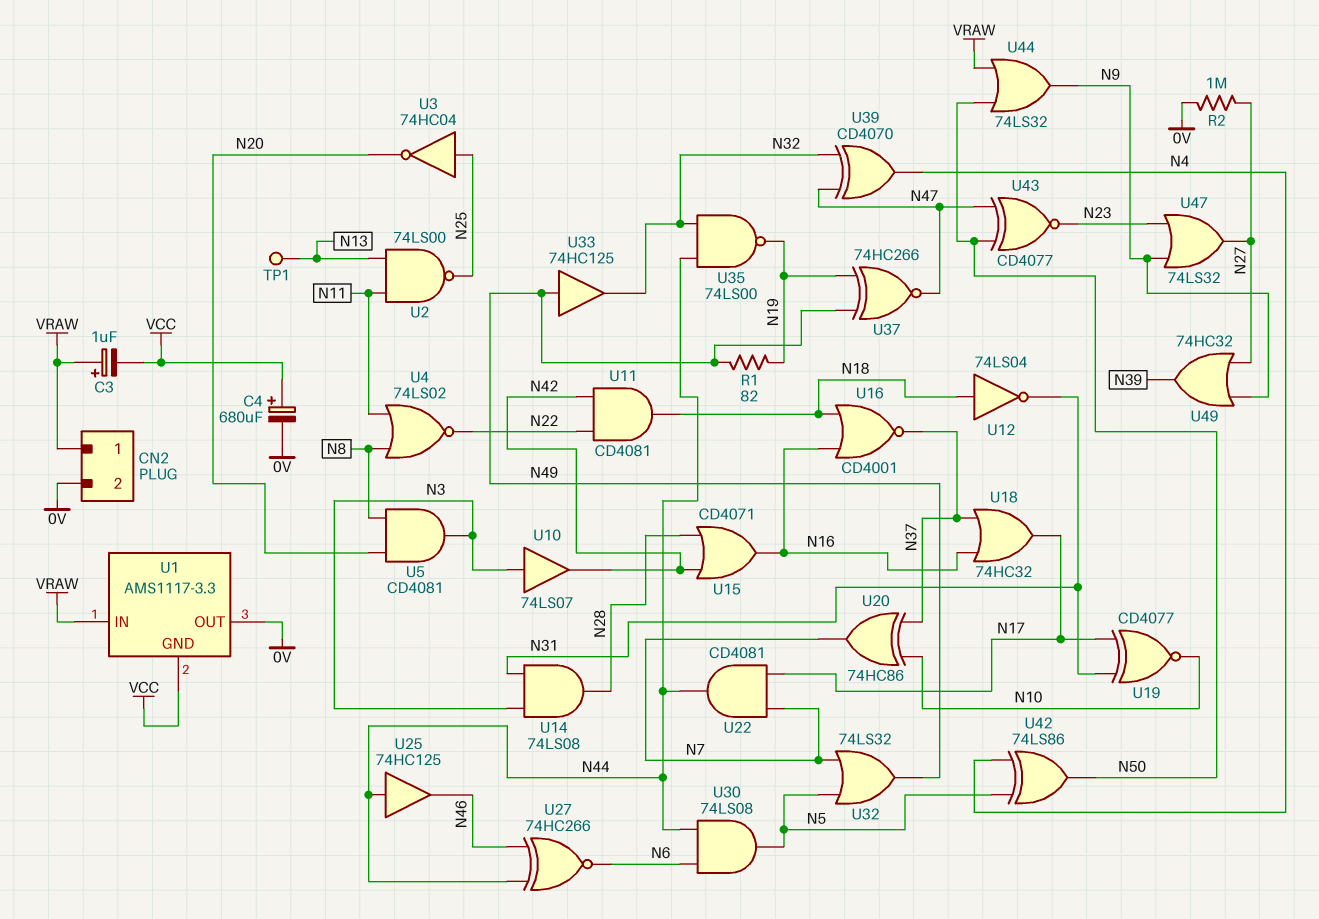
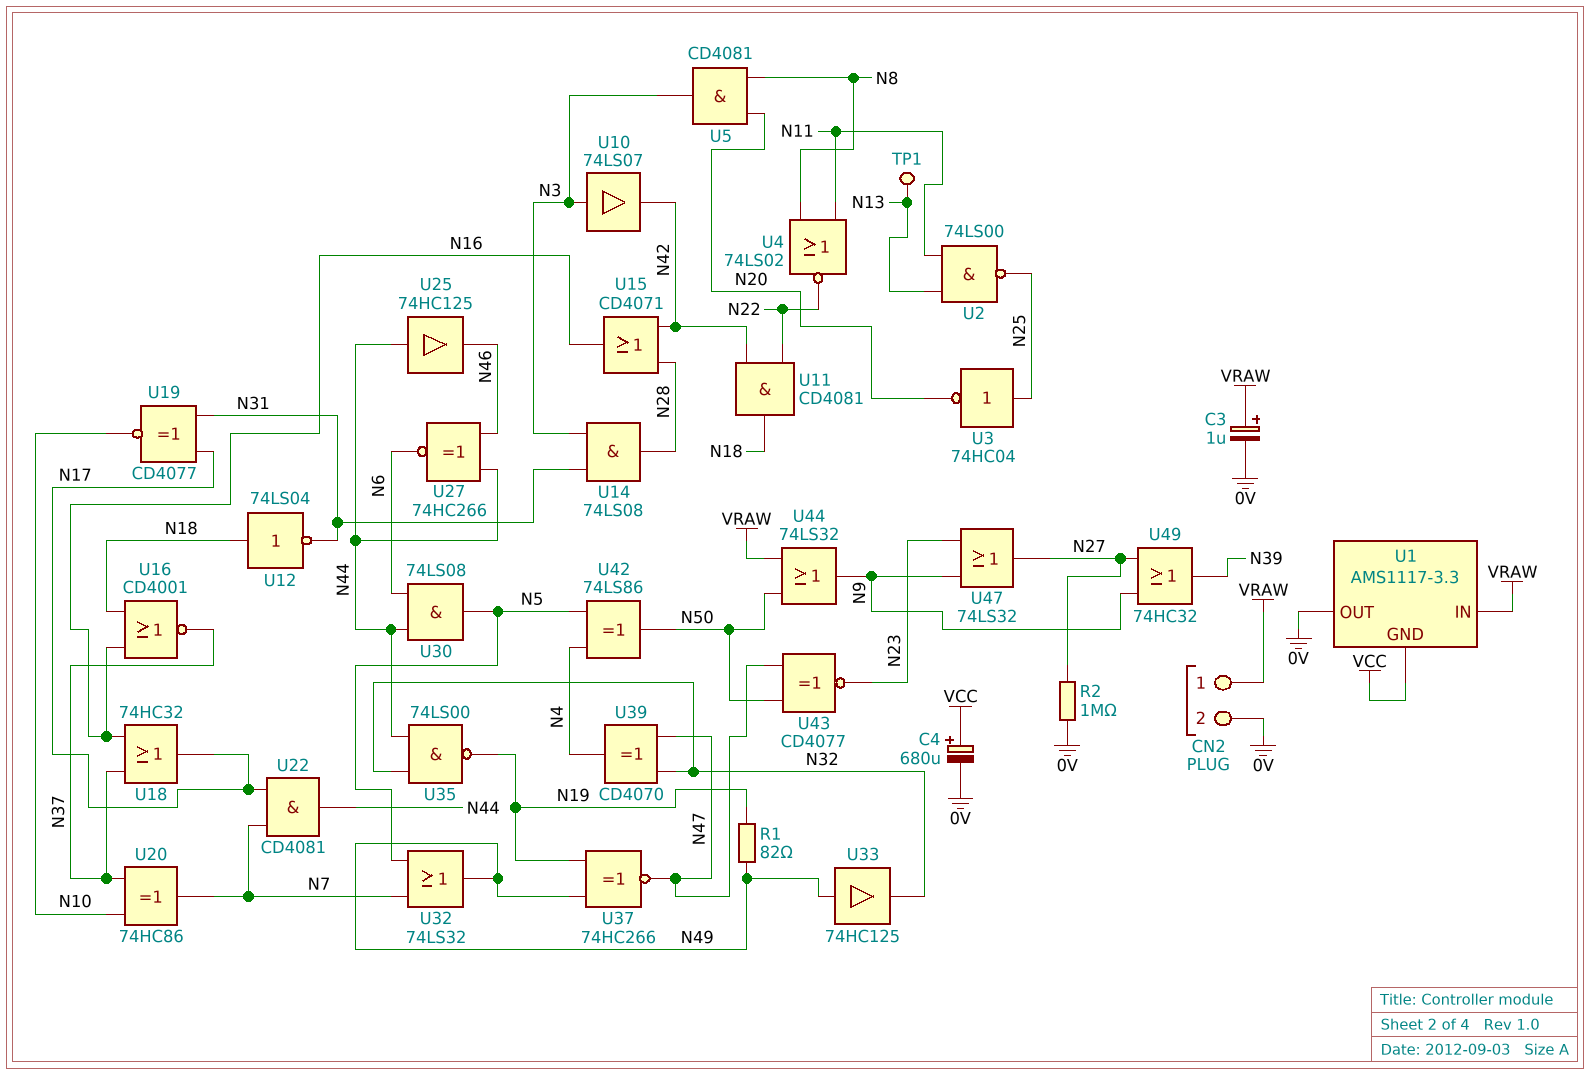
C3: 1uF (plus VRAW, minus VCC) -> 1uF (plus VRAW, minus 0V)

